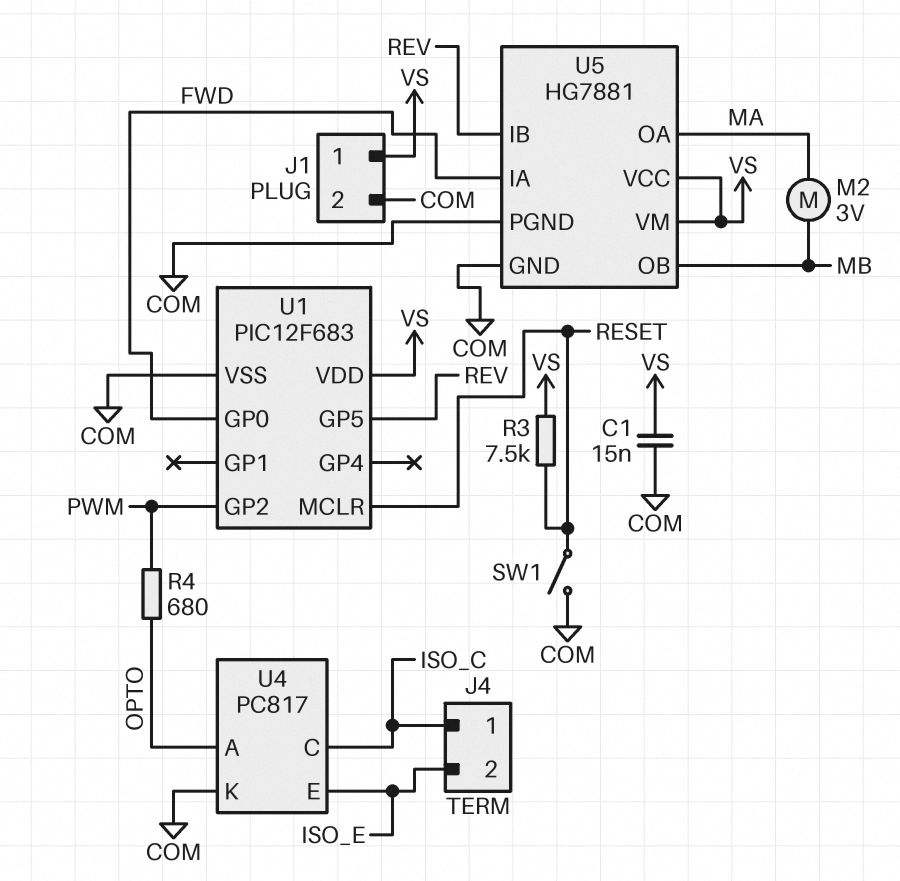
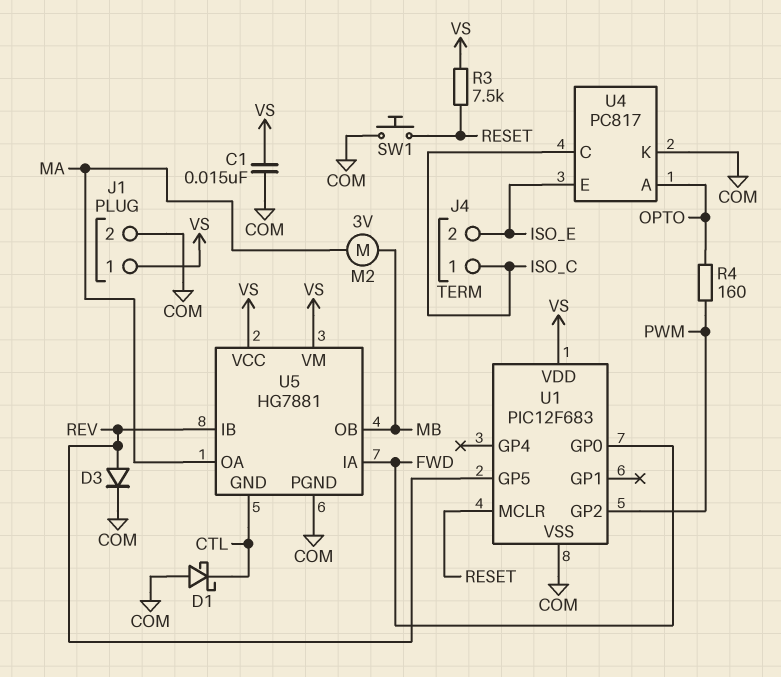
D1: none -> schottky (A COM, K CTL)
D3: none -> diode (A REV, K COM)
R4: 680 (OPTO, PWM) -> 160 (OPTO, PWM)
SW1: switch (COM, RESET) -> button (COM, RESET)
U5 pin GND: COM -> CTL

